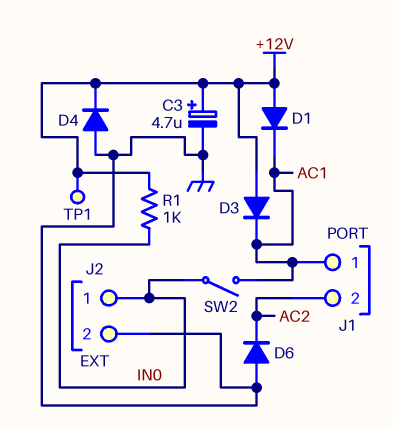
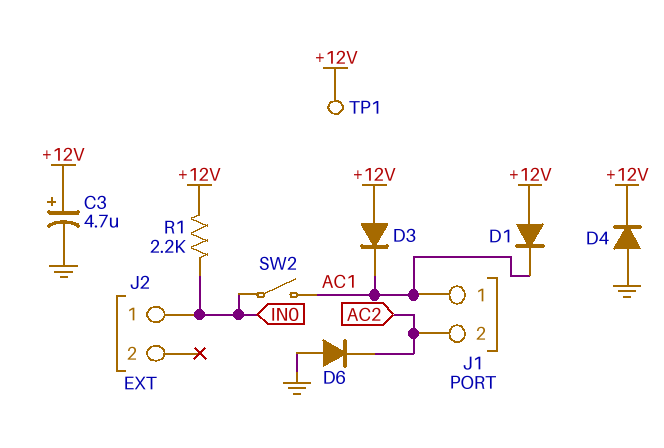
J2 pin 2: GND -> none
R1: 1k (+12V, IN0) -> 2.2k (+12V, IN0)

